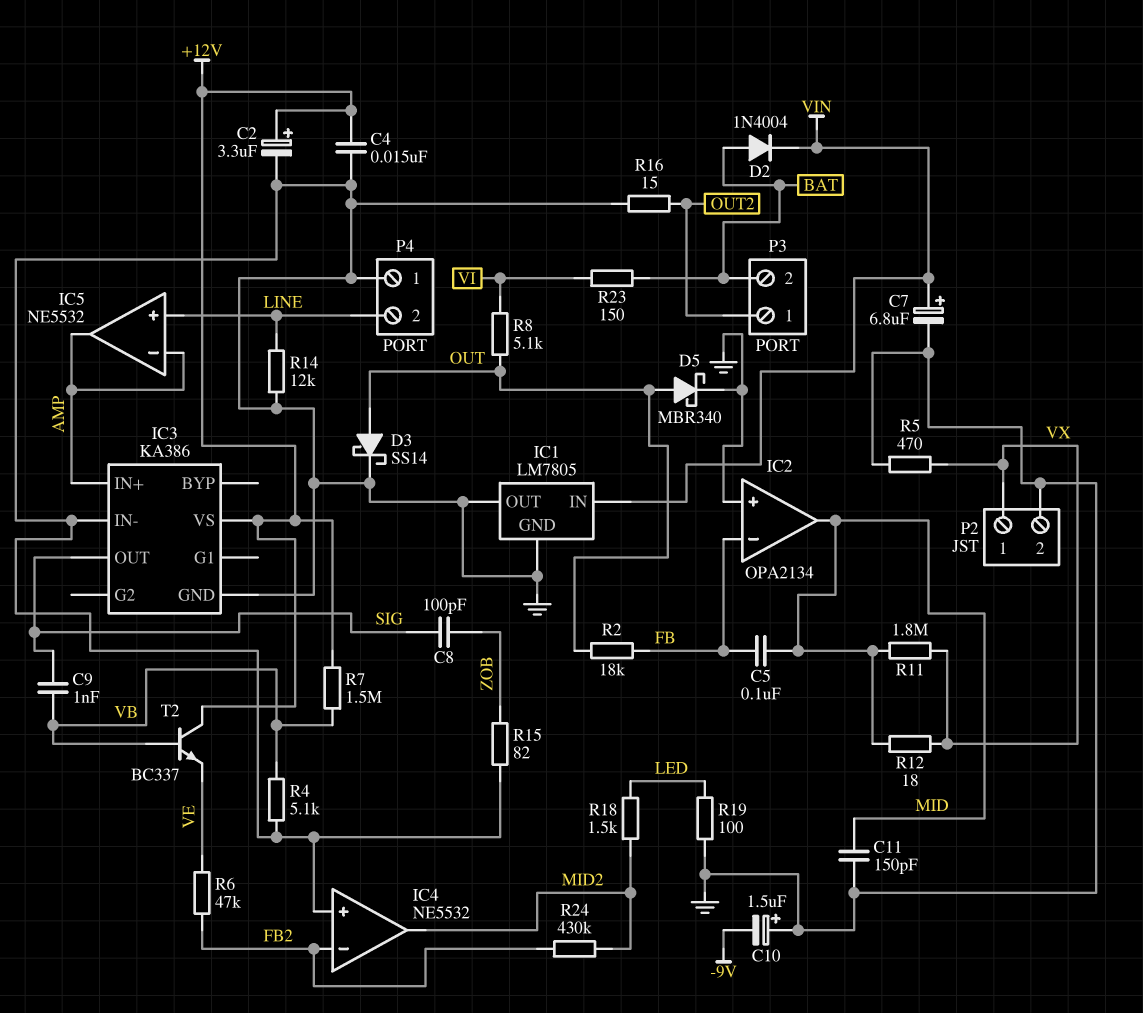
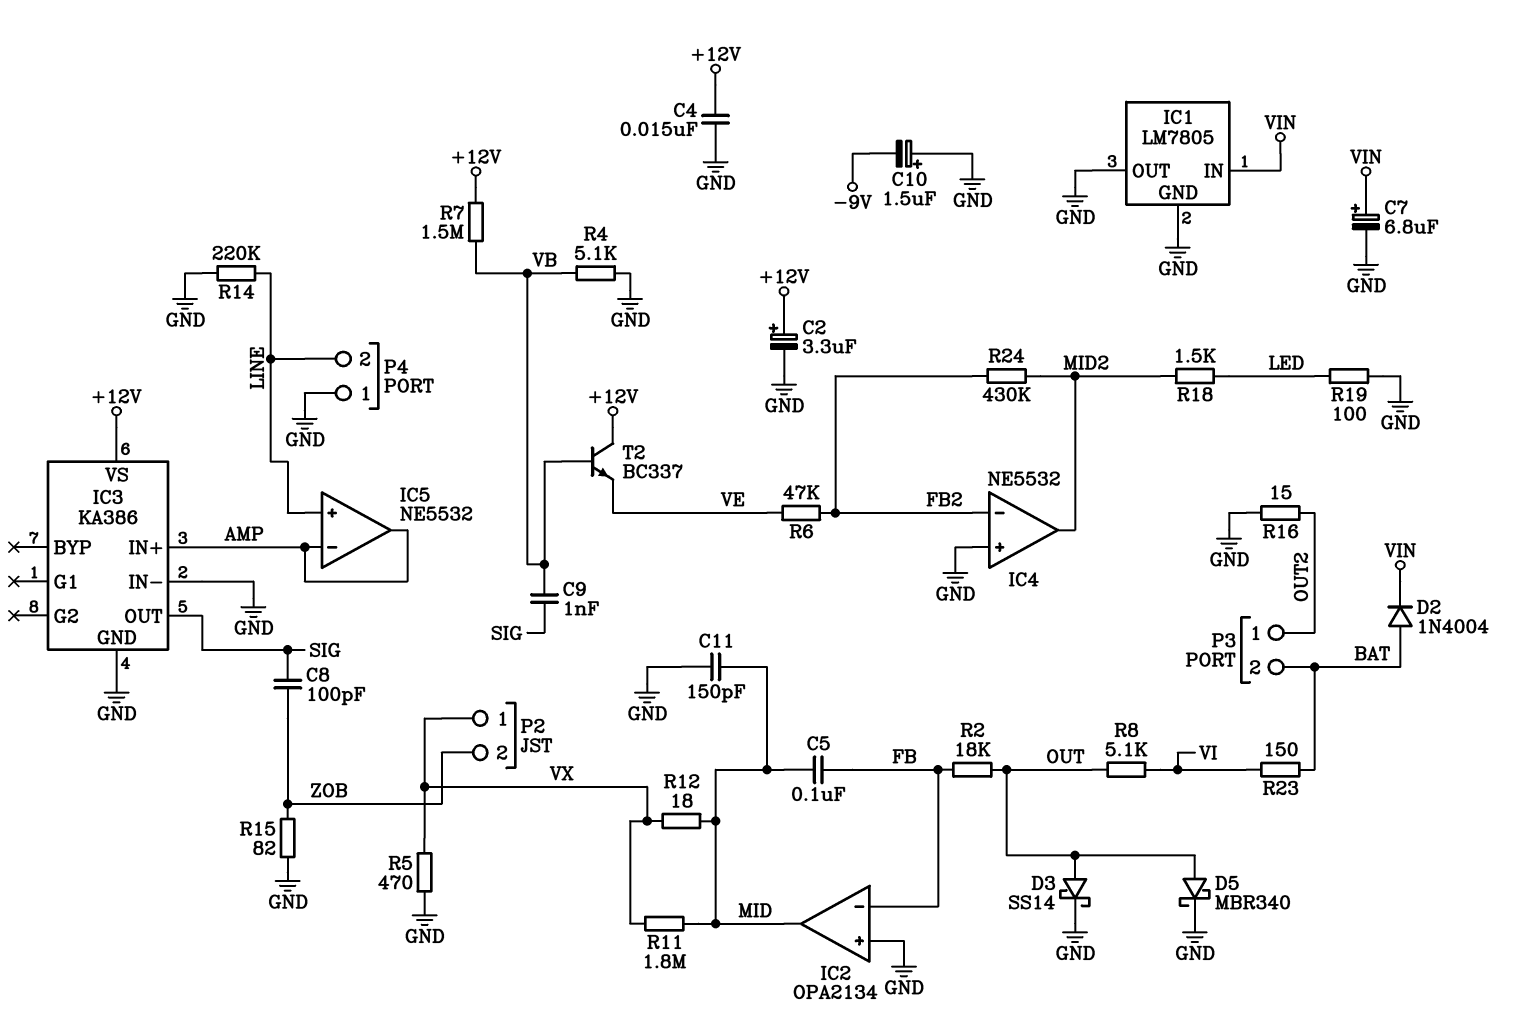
P2 pin 2: GND -> ZOB
R14: 12k (GND, LINE) -> 220k (GND, LINE)

